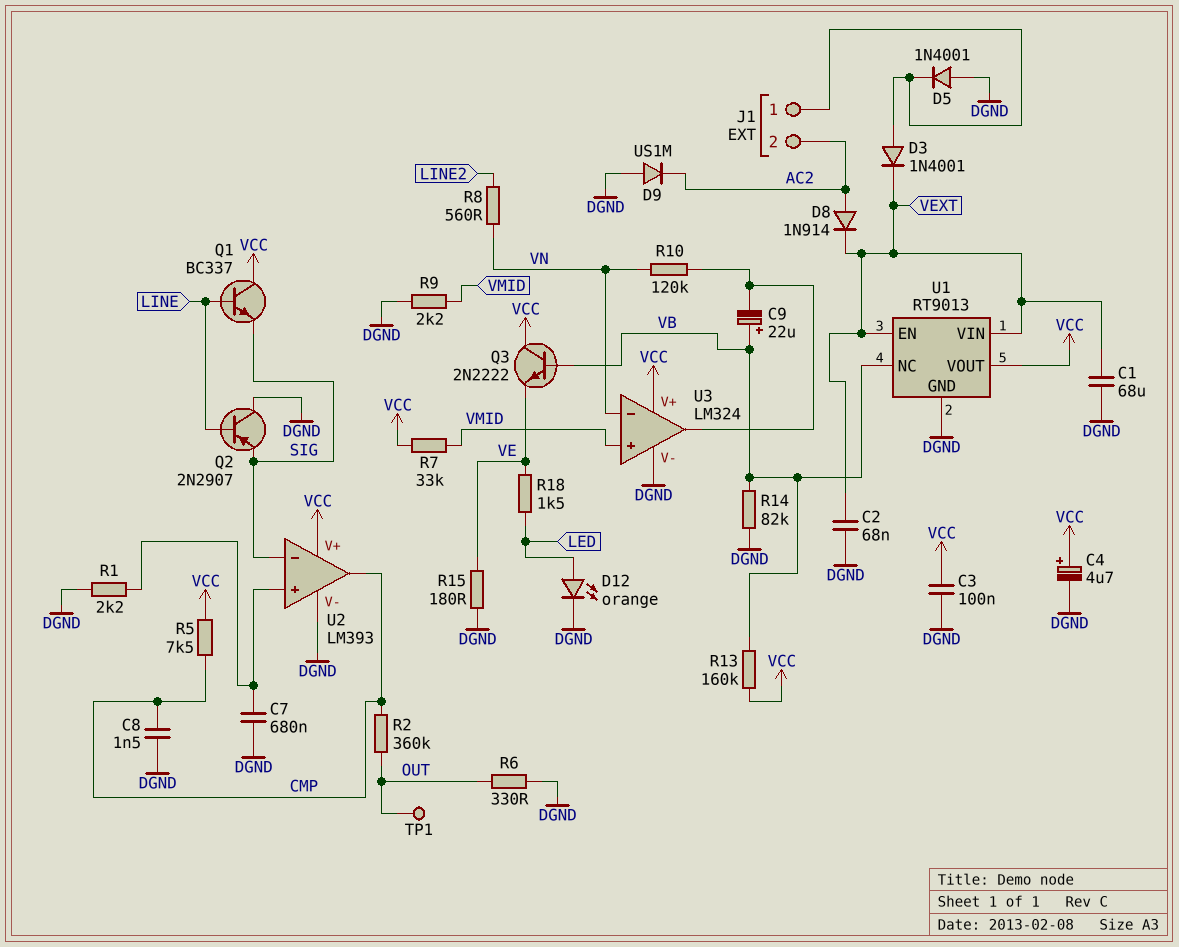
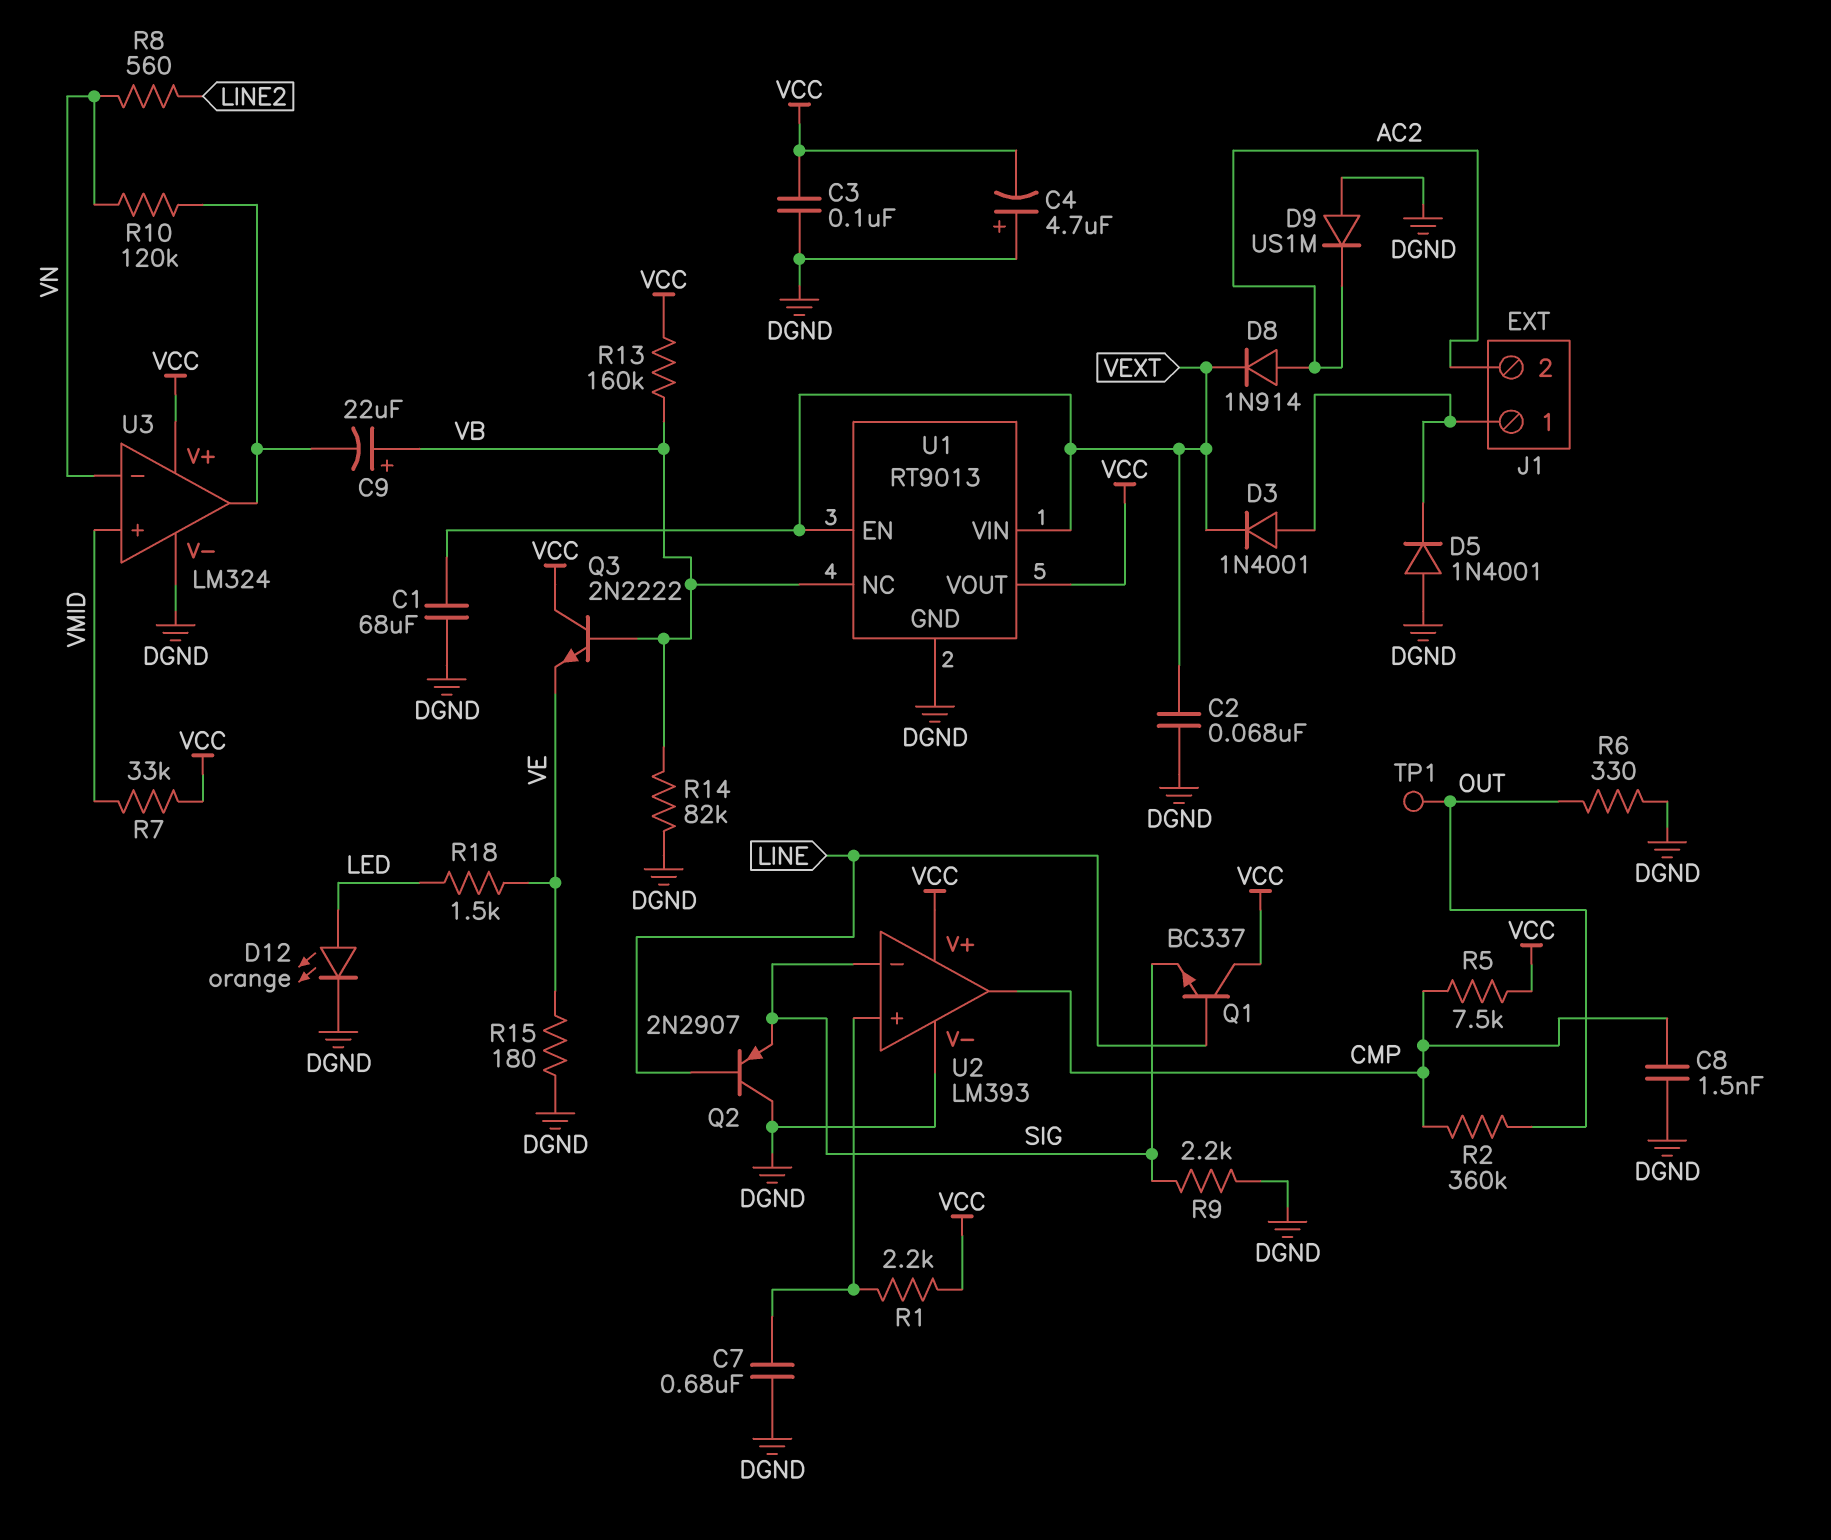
C4: 4.7uF (plus VCC, minus DGND) -> 4.7uF (plus DGND, minus VCC)
R1: 2.2k (DGND, U2/in+) -> 2.2k (U2/in+, VCC)
R9: 2.2k (DGND, VMID) -> 2.2k (DGND, SIG)

